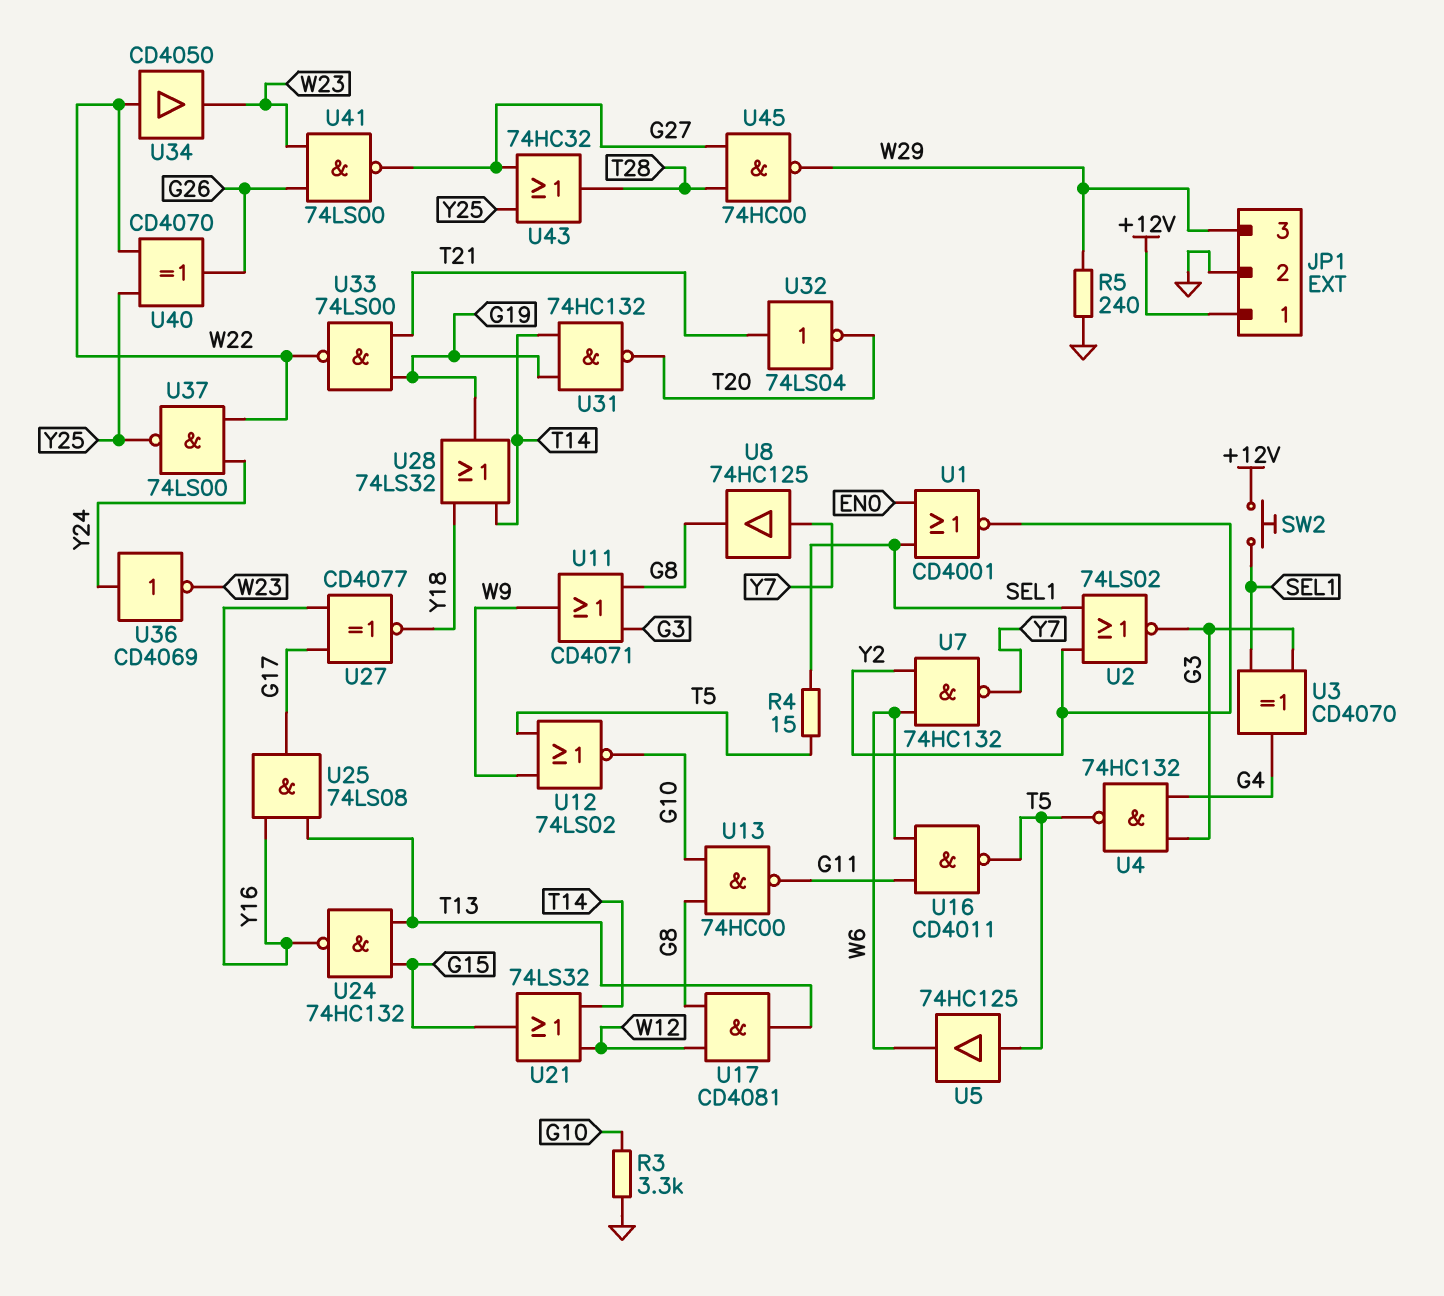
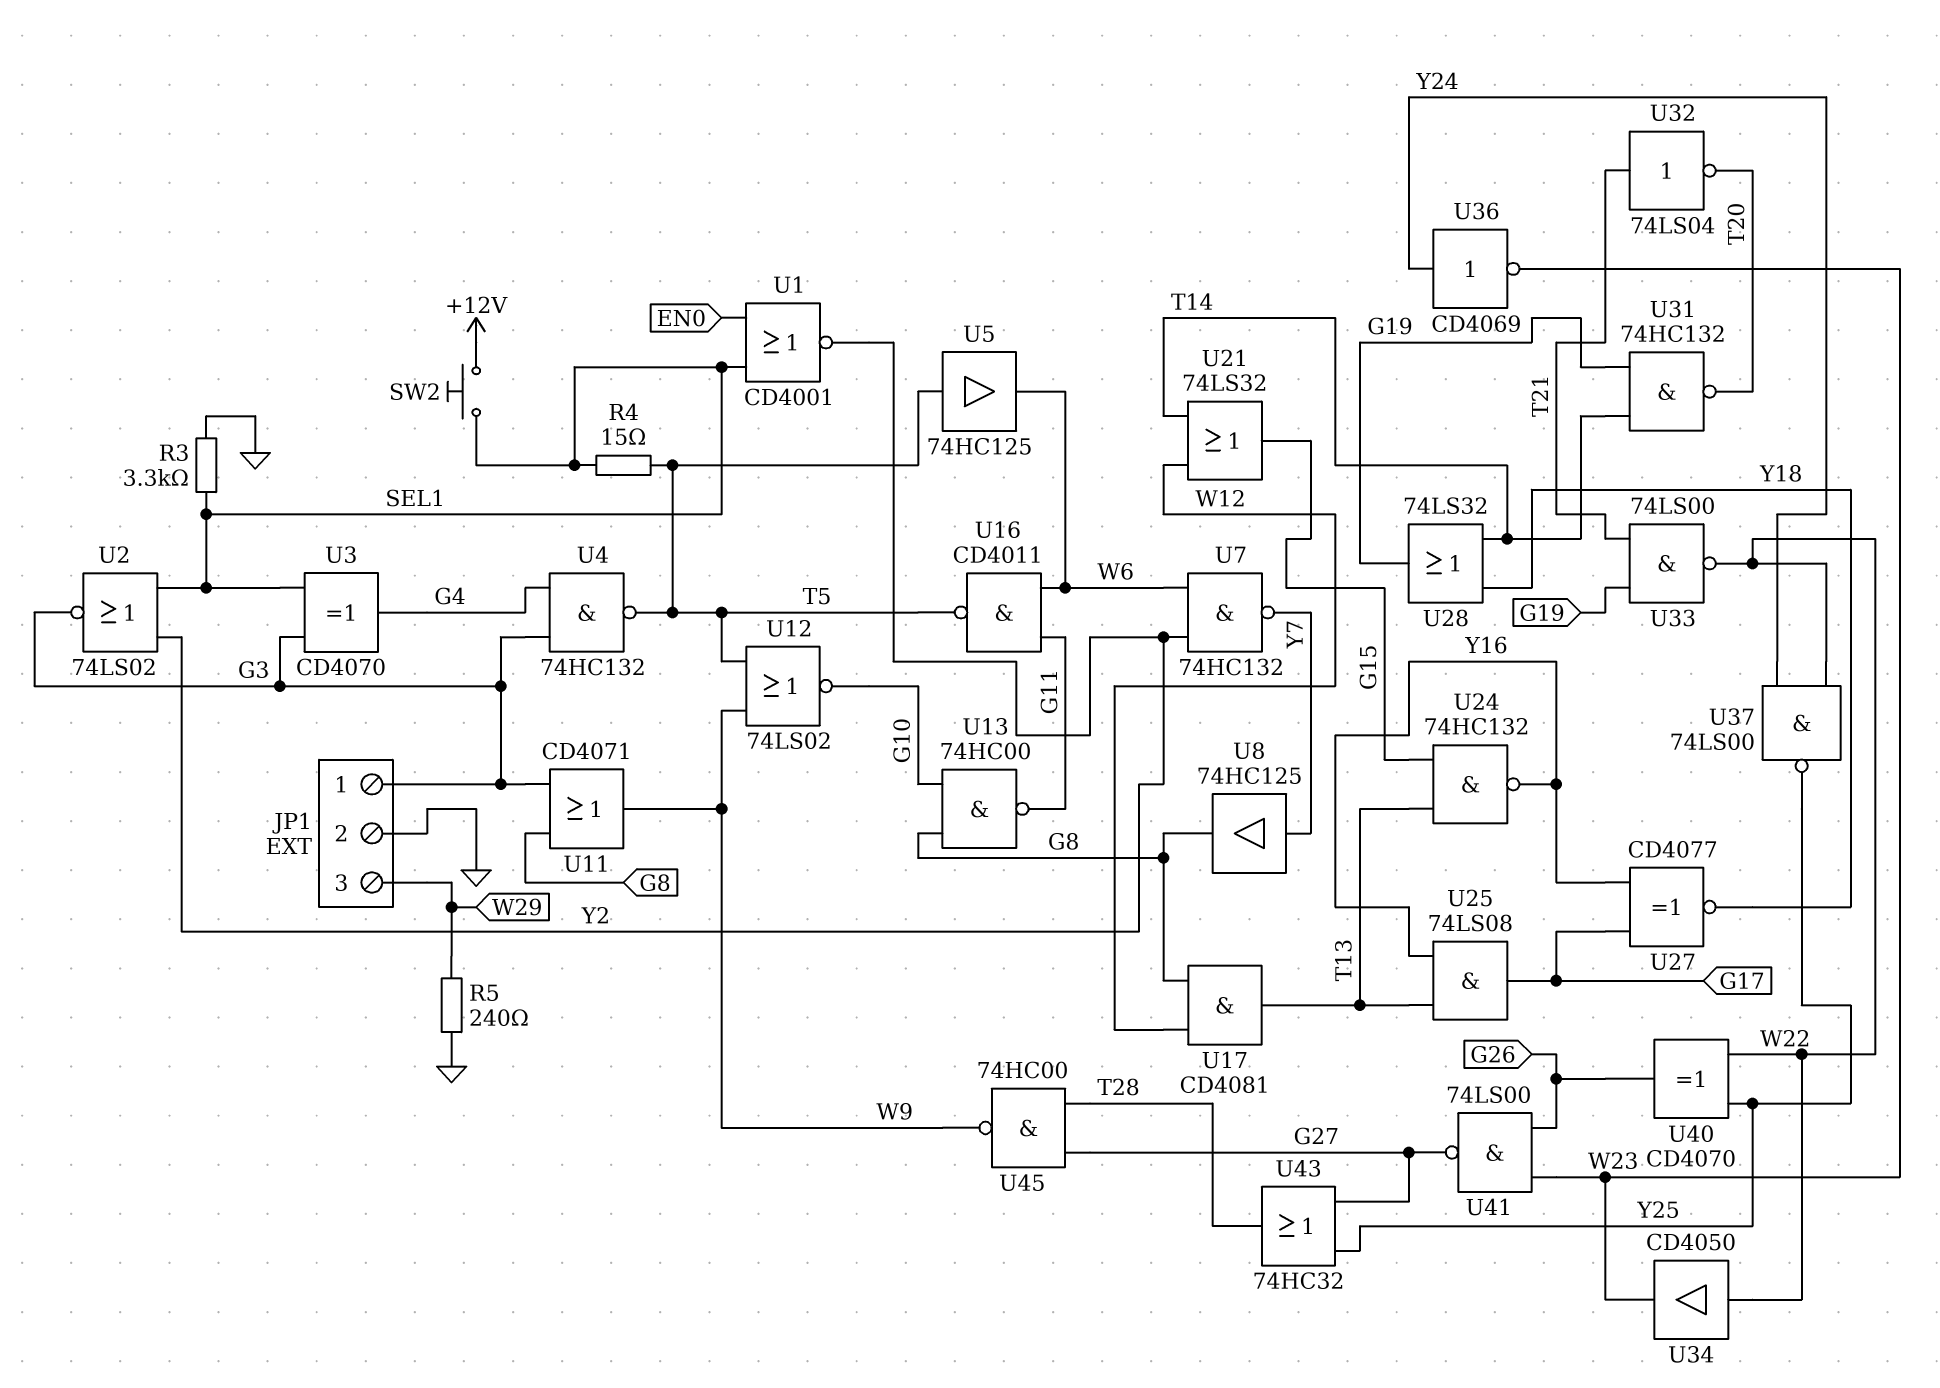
JP1 pin 1: +12V -> G3
R3: 3.3k (G10, GND) -> 3.3k (GND, SEL1)
U45: NAND 74HC00 (in G27, in T28, out W29) -> NAND 74HC00 (in G27, in T28, out W9)

